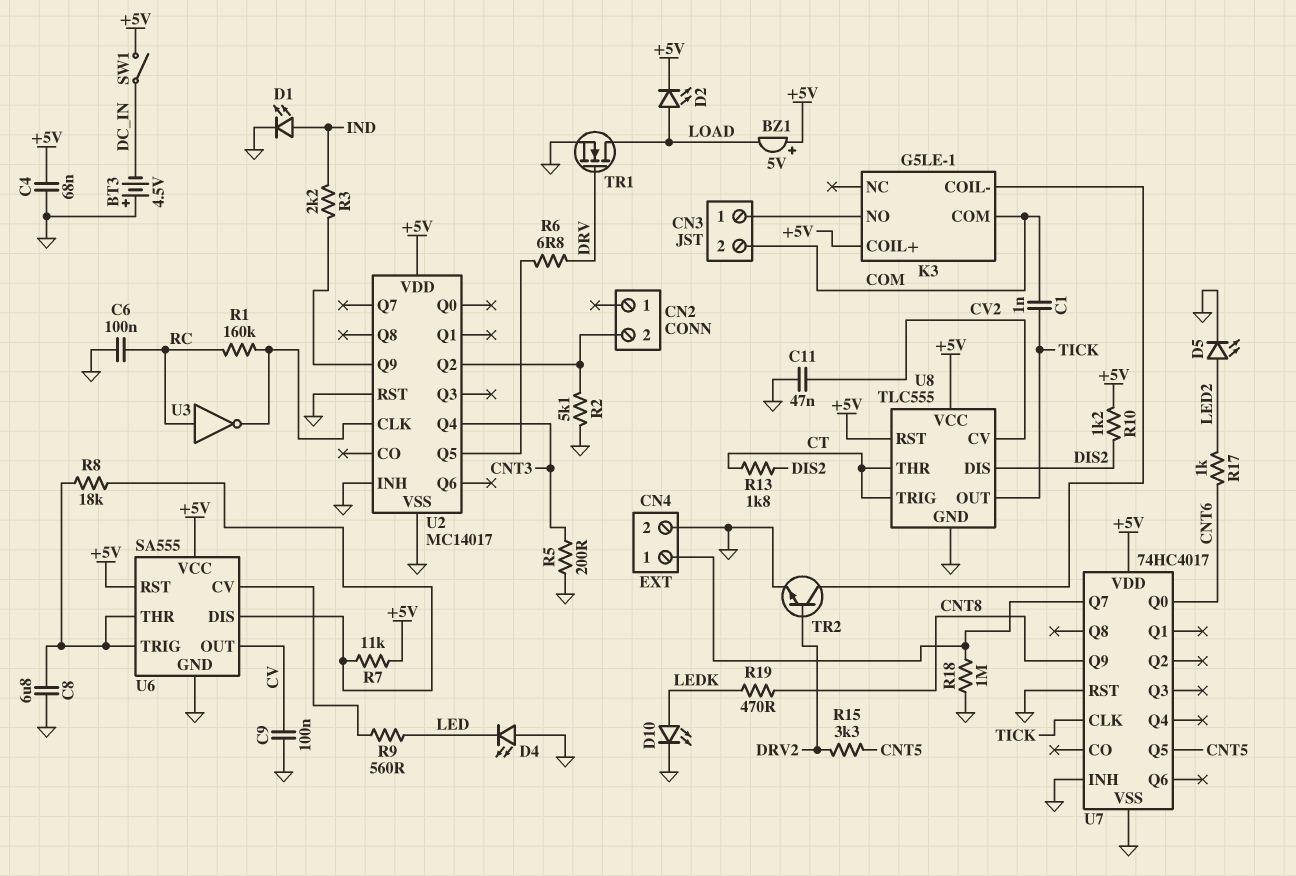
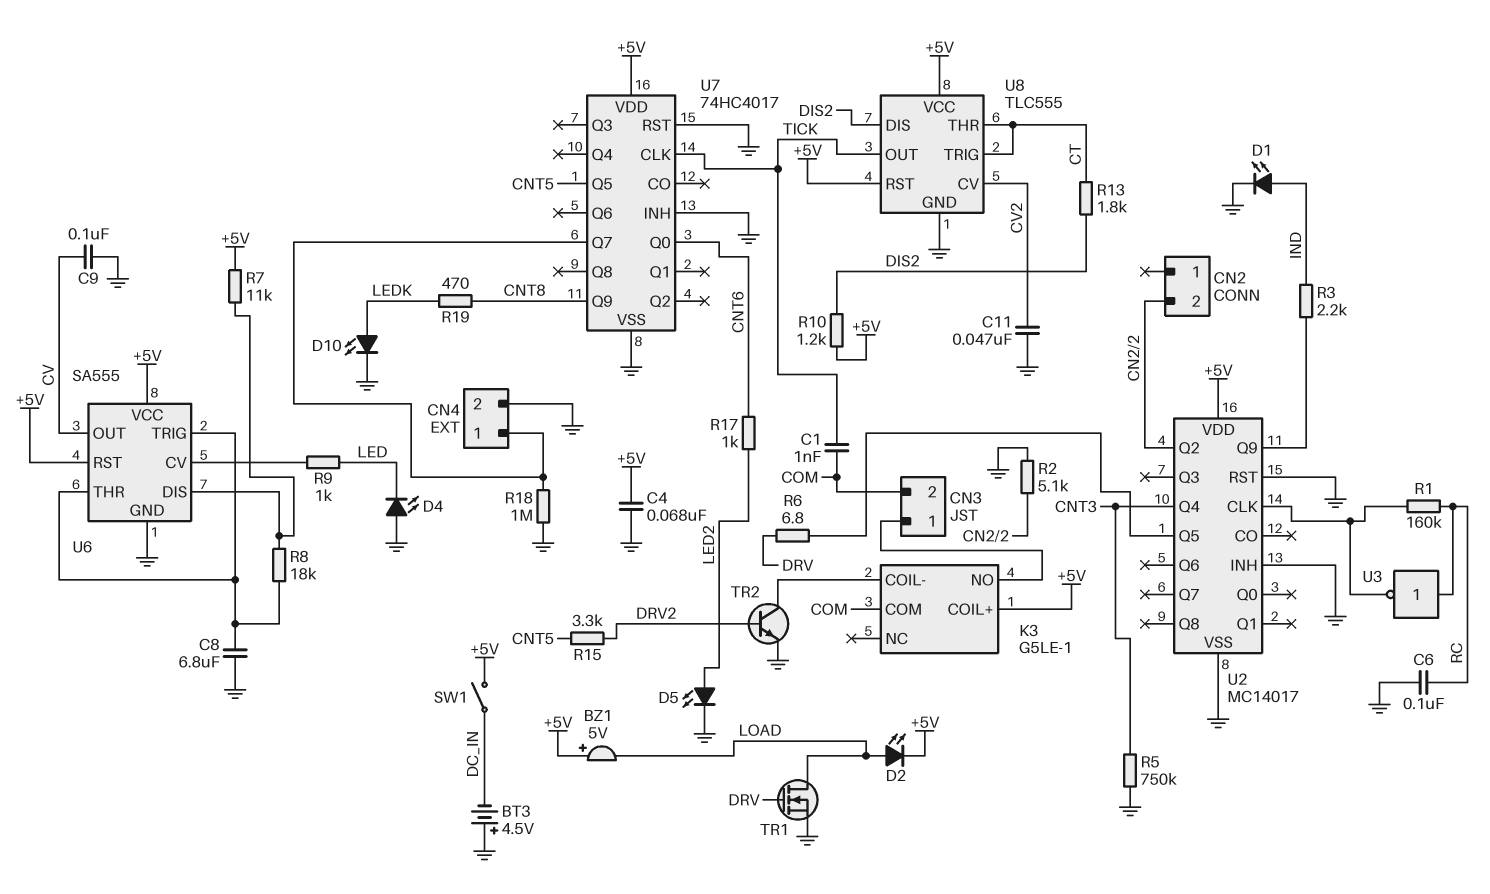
R5: 200 (CNT3, GND) -> 750k (CNT3, GND)
R9: 560 (LED, U6/CV) -> 1k (LED, U6/CV)

